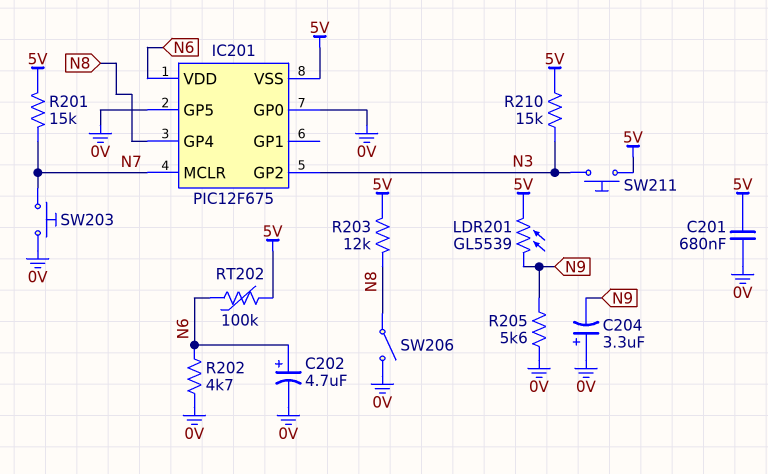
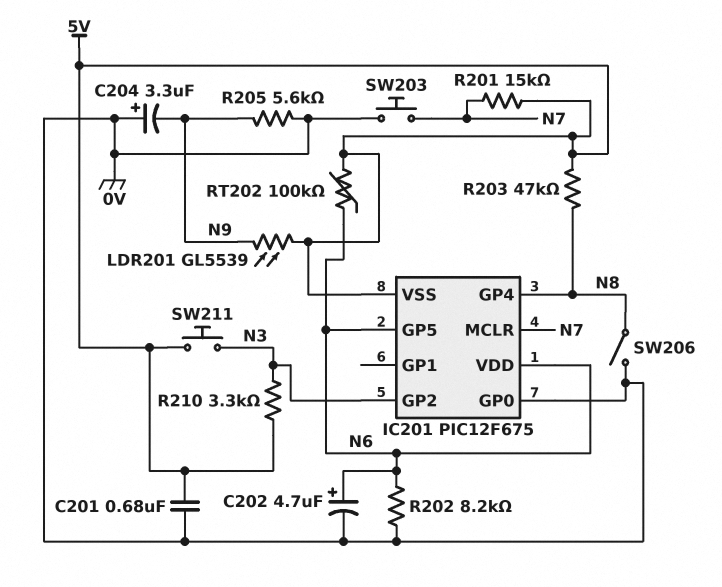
IC201 pin GP5: 0V -> N6
R202: 4.7k (0V, N6) -> 8.2k (0V, N6)
R203: 12k (5V, N8) -> 47k (5V, N8)
R210: 15k (5V, N3) -> 3.3k (5V, N3)

